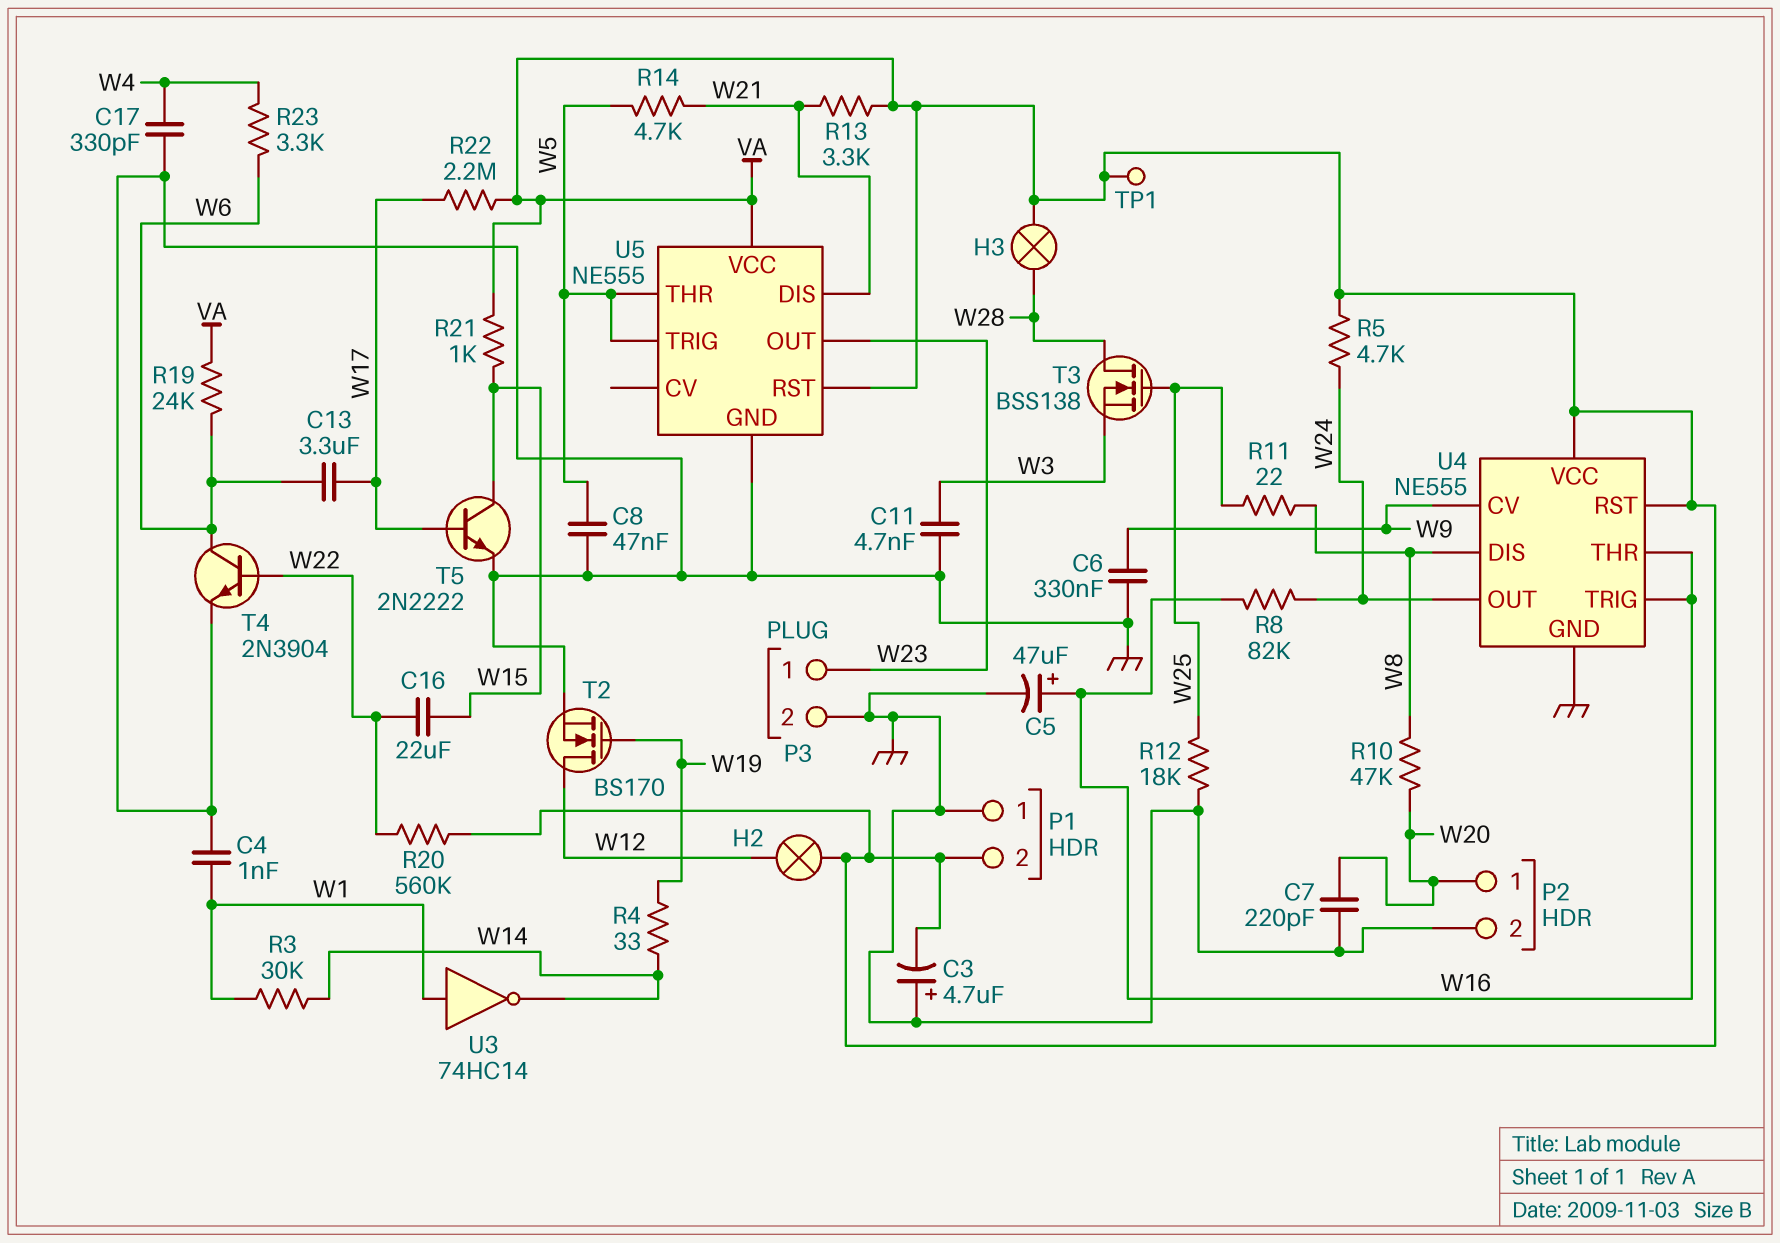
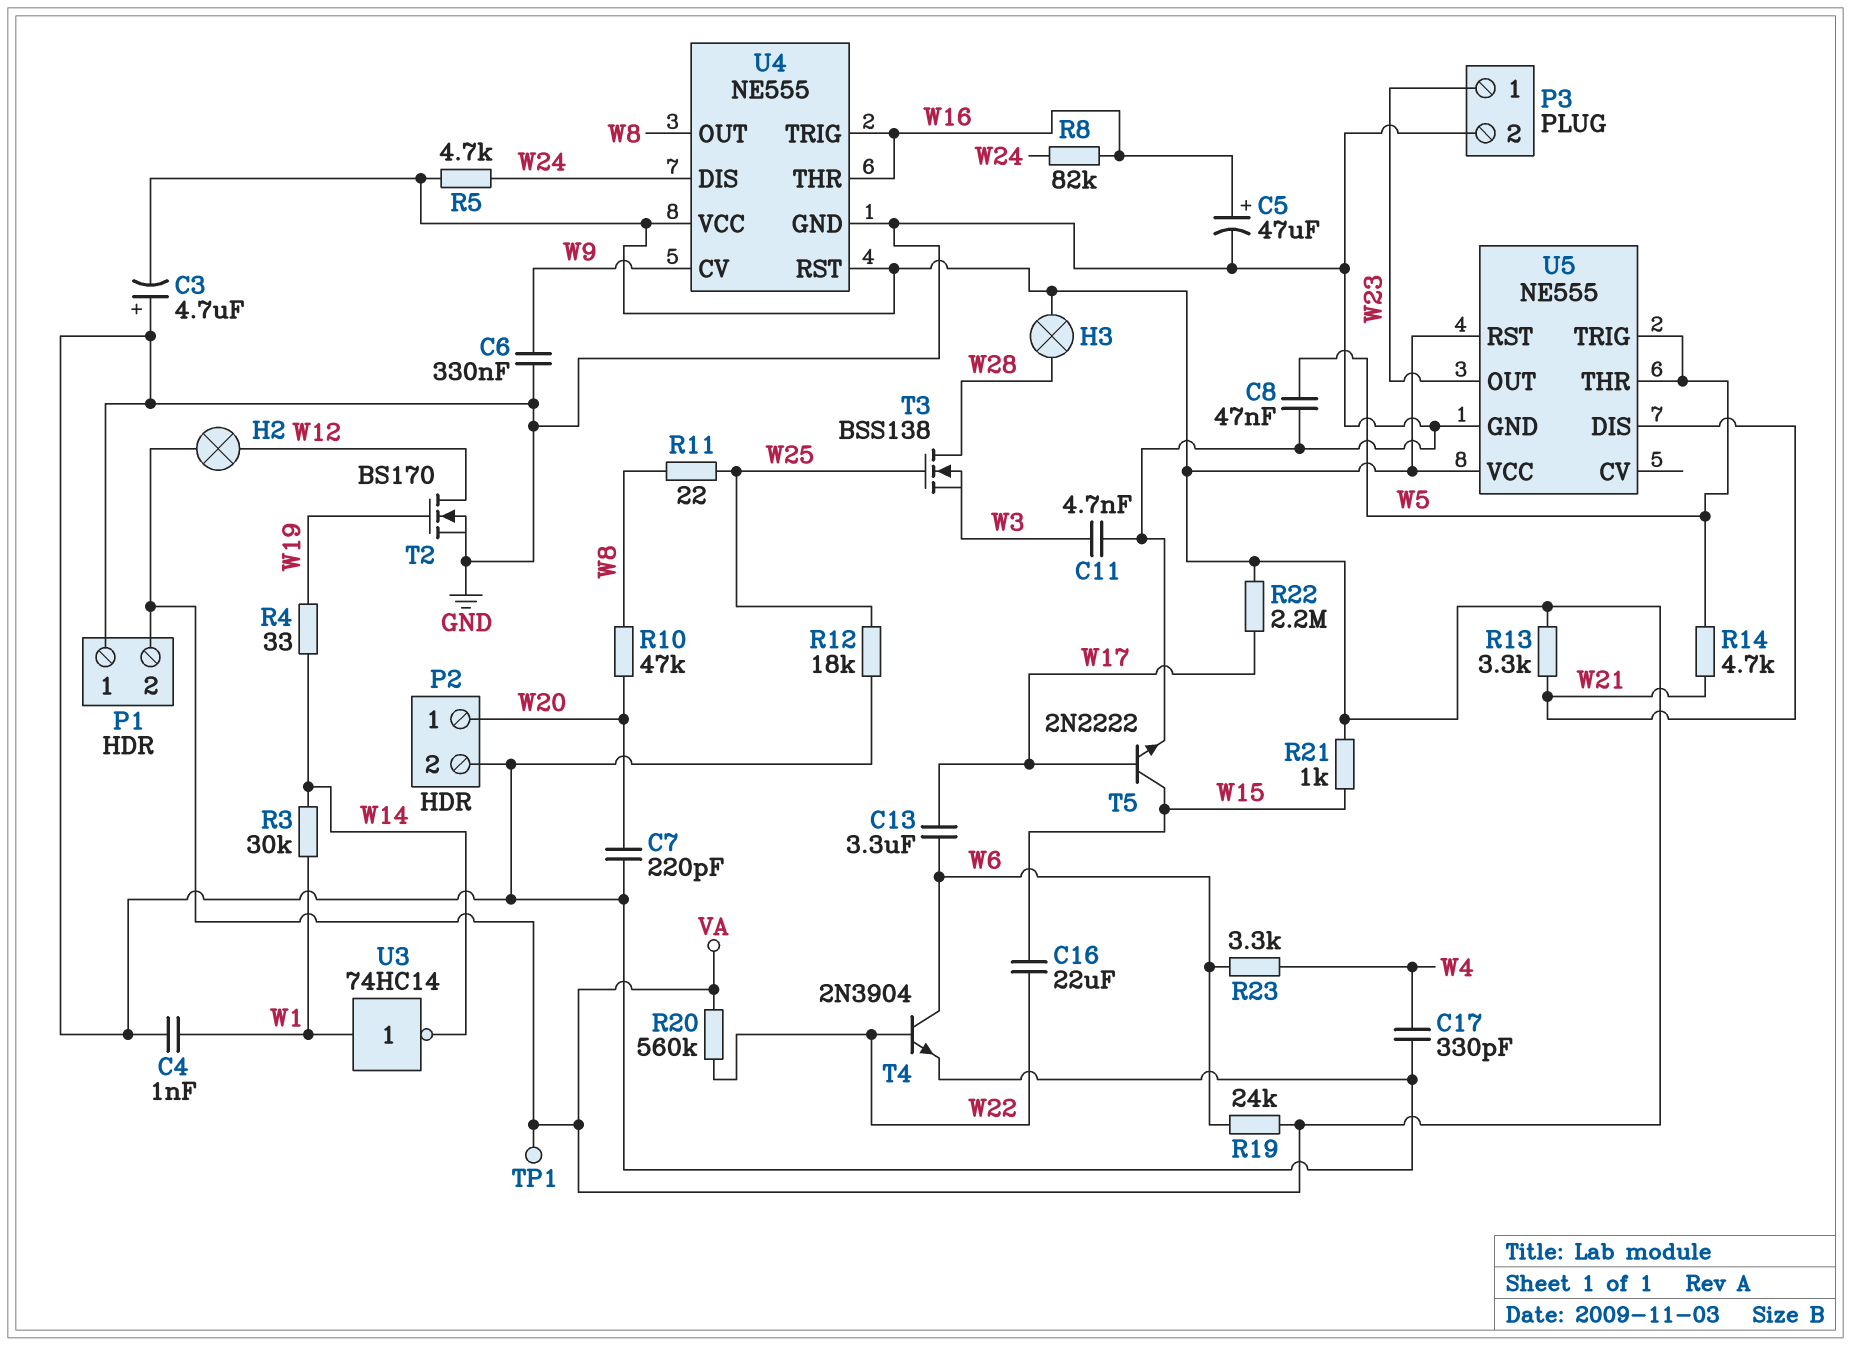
U4 pin DIS: W8 -> W24
U4 pin OUT: W24 -> W8

